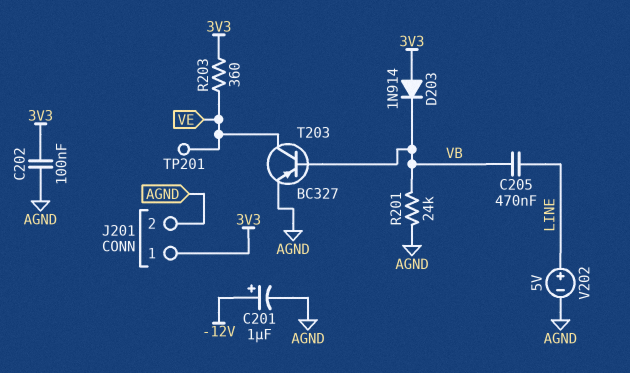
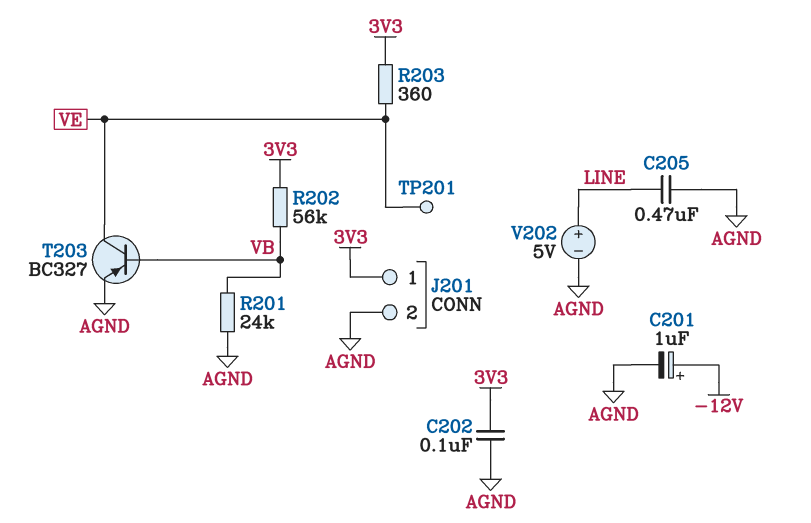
C205: 470nF (LINE, VB) -> 470nF (AGND, LINE)
D203: diode 1N914 (A 3V3, K VB) -> none
R202: none -> 56k (3V3, VB)

